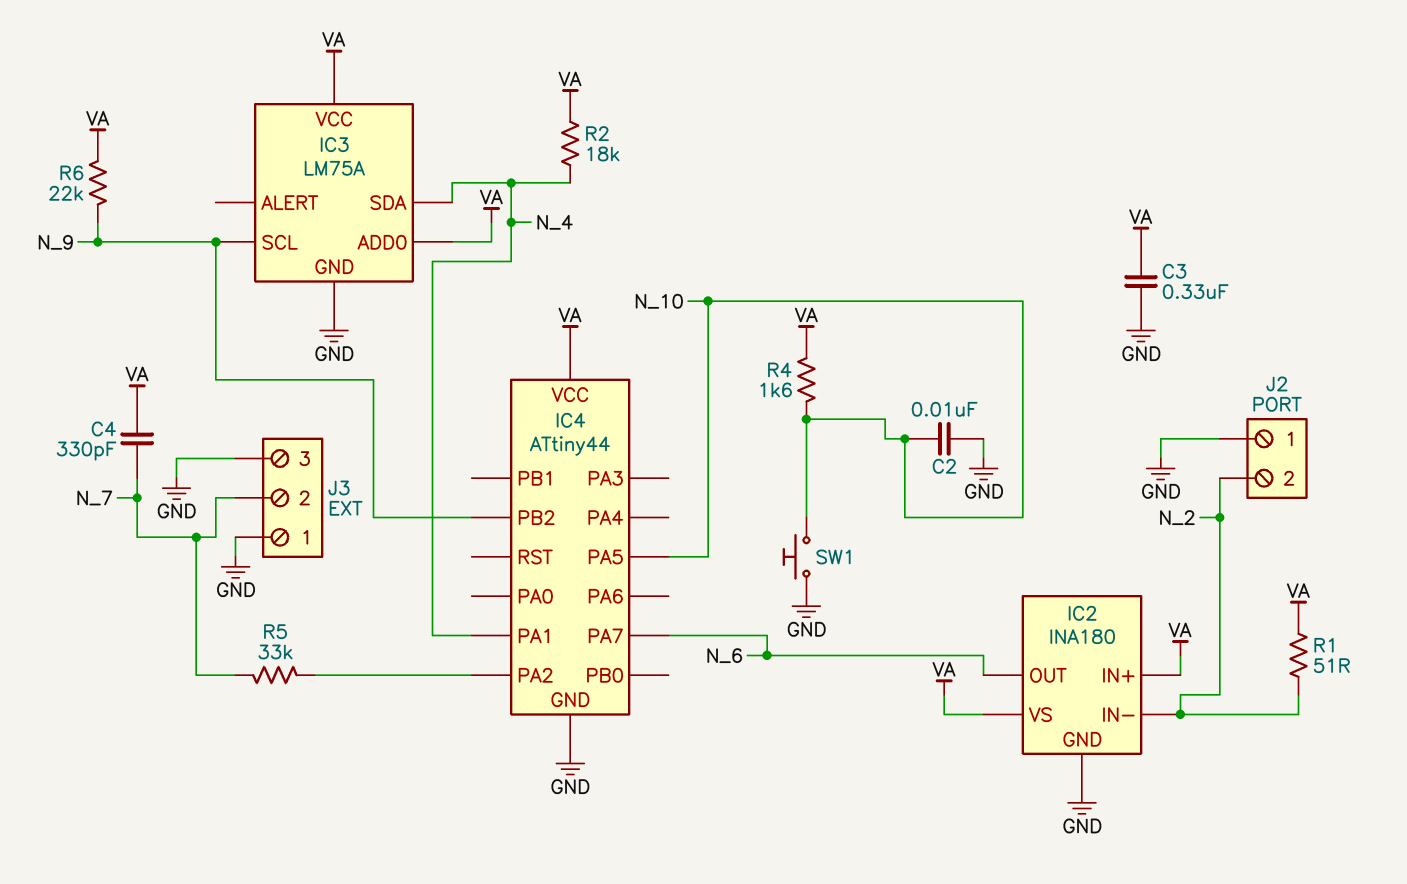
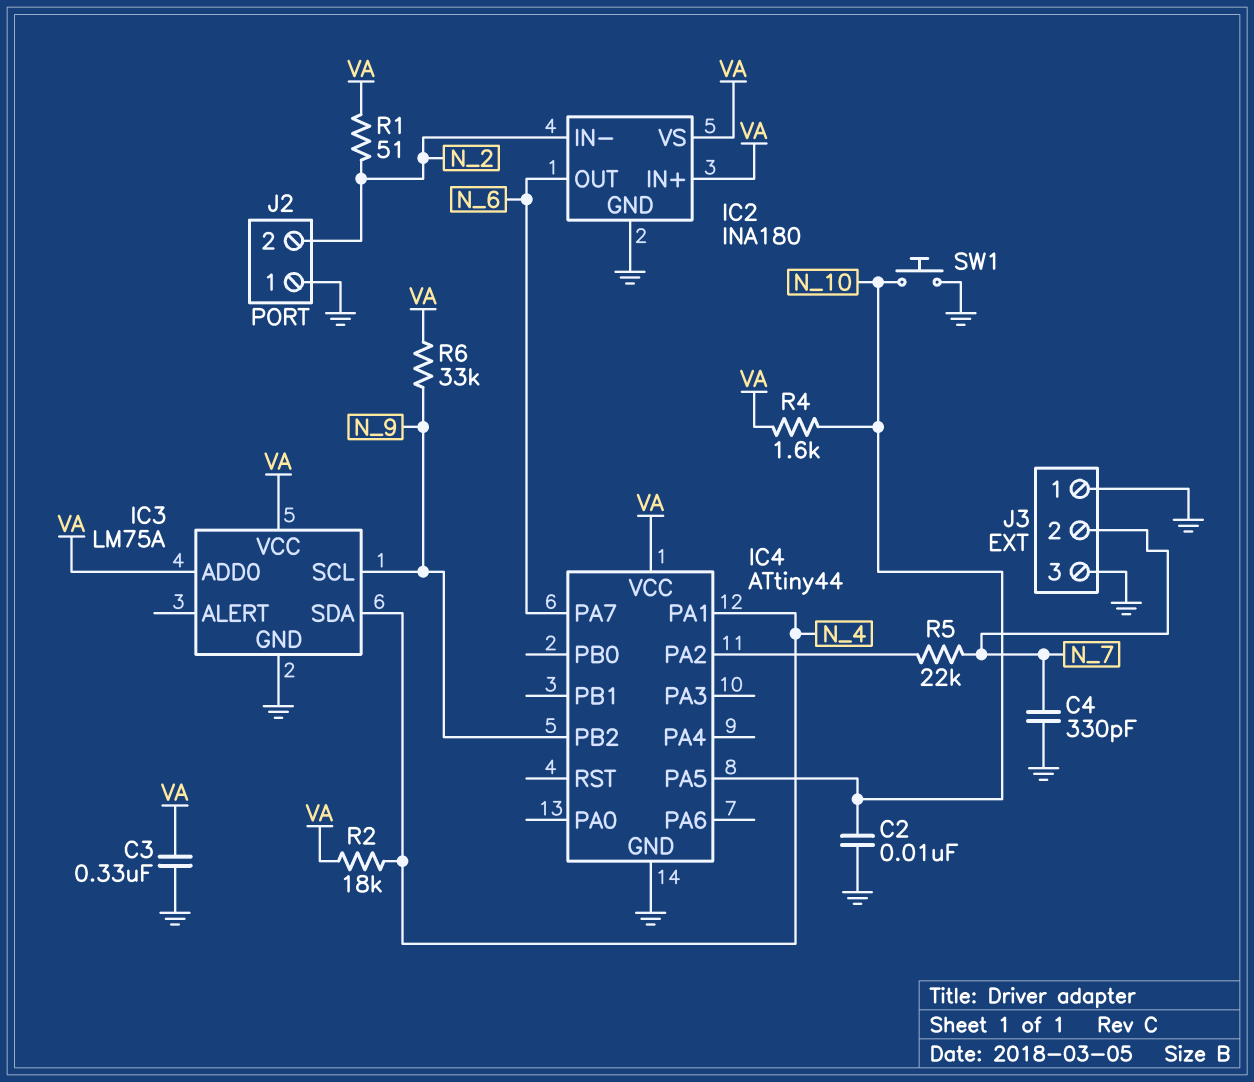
C4: 330pF (N_7, VA) -> 330pF (GND, N_7)
R5: 33k (IC4/PA2, N_7) -> 22k (IC4/PA2, N_7)
R6: 22k (N_9, VA) -> 33k (N_9, VA)

